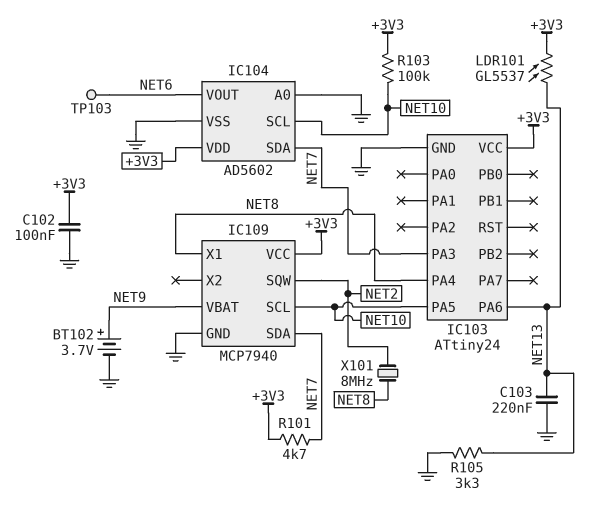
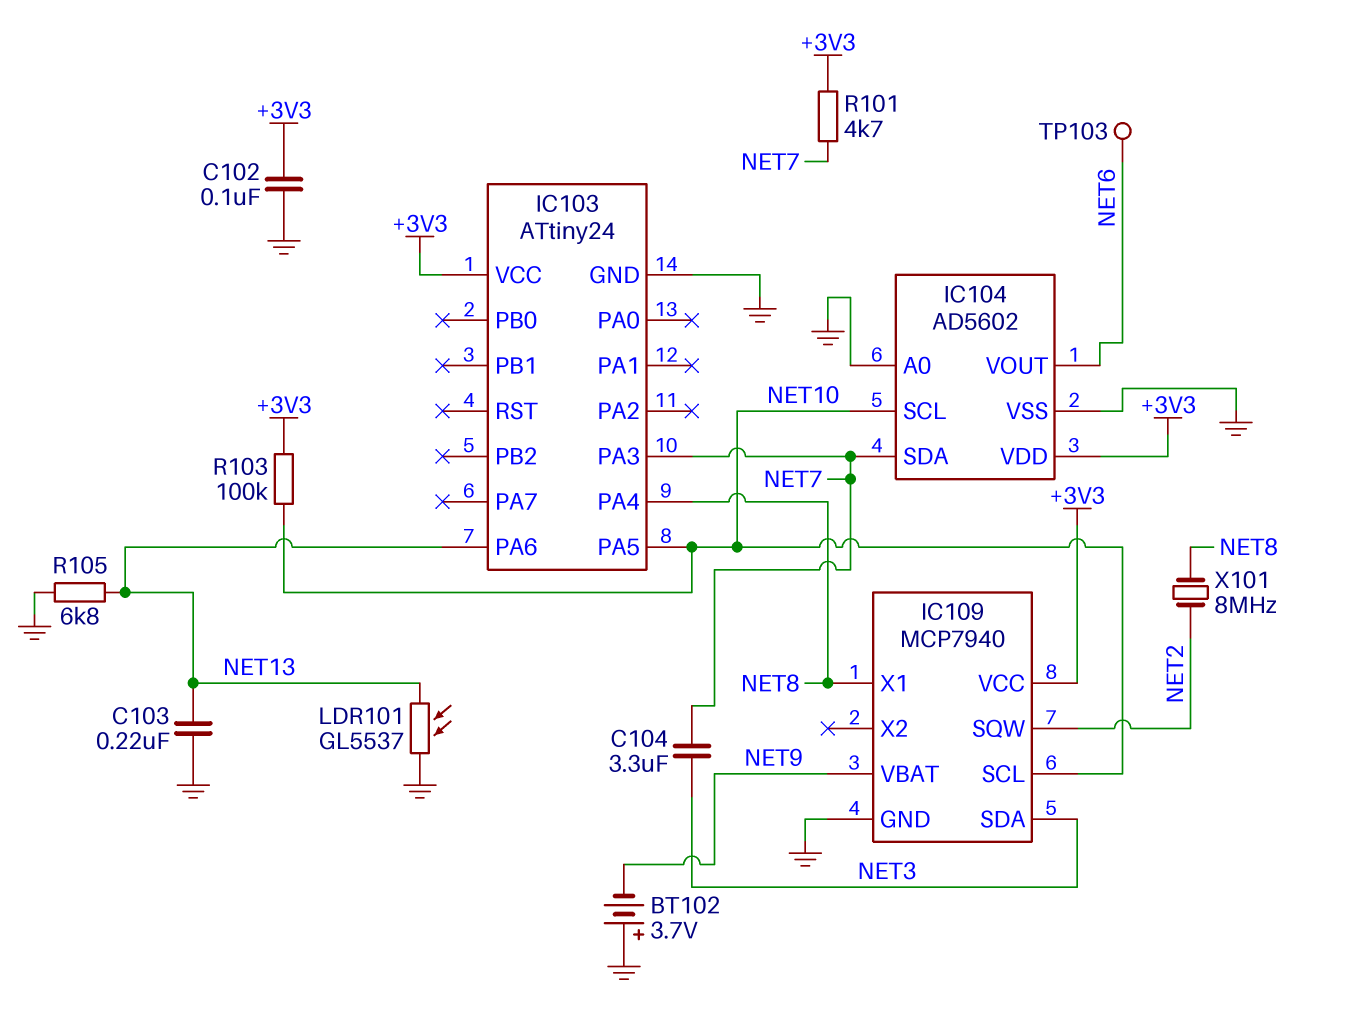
BT102: 3.7V (plus NET9, minus GND) -> 3.7V (plus GND, minus NET9)
C104: none -> 3.3uF (NET3, NET7)
IC109 pin SDA: NET7 -> NET3
LDR101: GL5537 (+3V3, NET13) -> GL5537 (GND, NET13)
R105: 3.3k (GND, NET13) -> 6.8k (GND, NET13)

